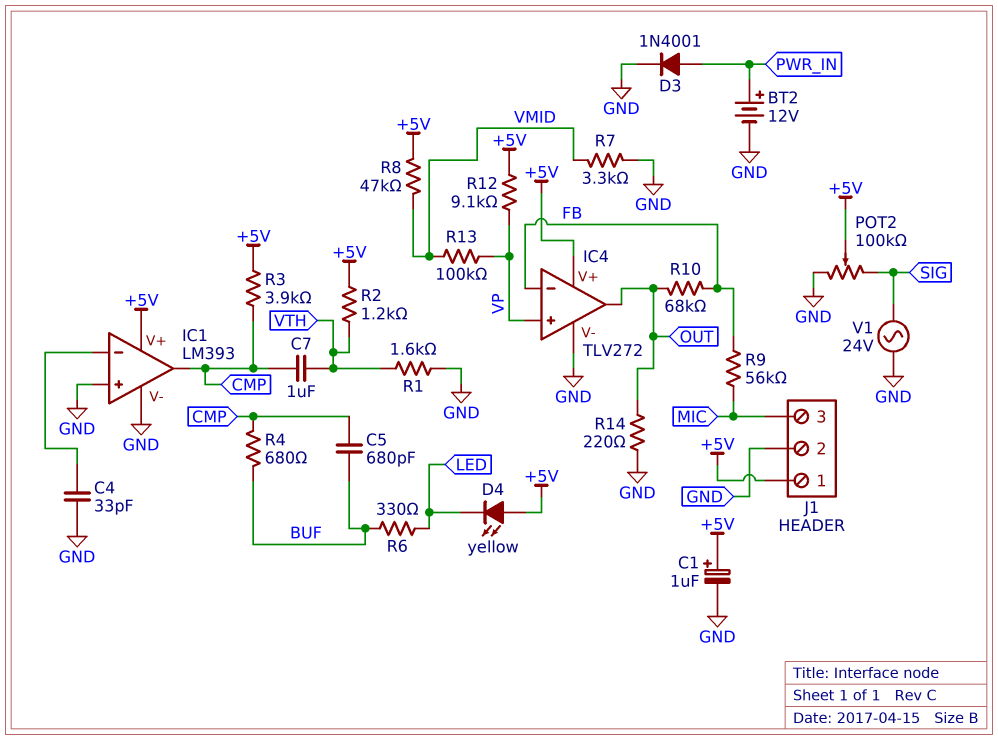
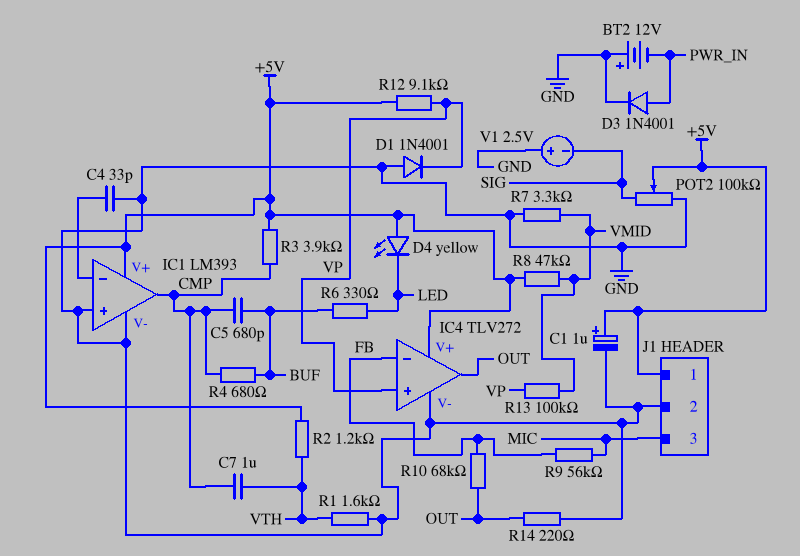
BT2: 12V (plus PWR_IN, minus GND) -> 12V (plus GND, minus PWR_IN)
D1: none -> diode 1N4001 (A GND, K VP)
V1: AC 24V (GND, SIG) -> 2.5V (plus GND, minus SIG)

